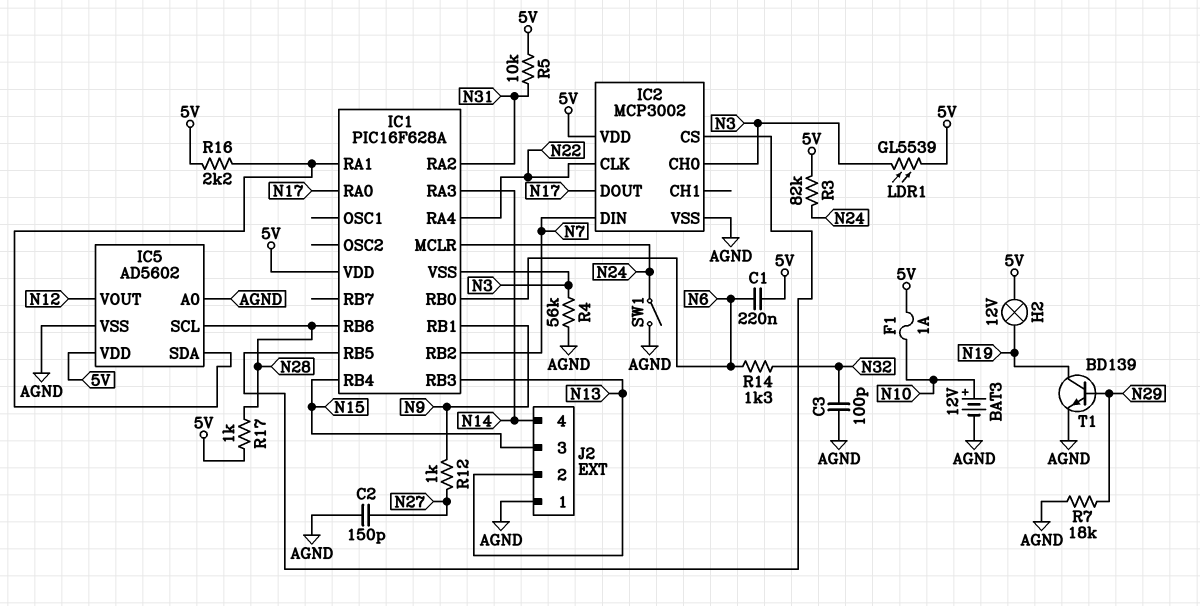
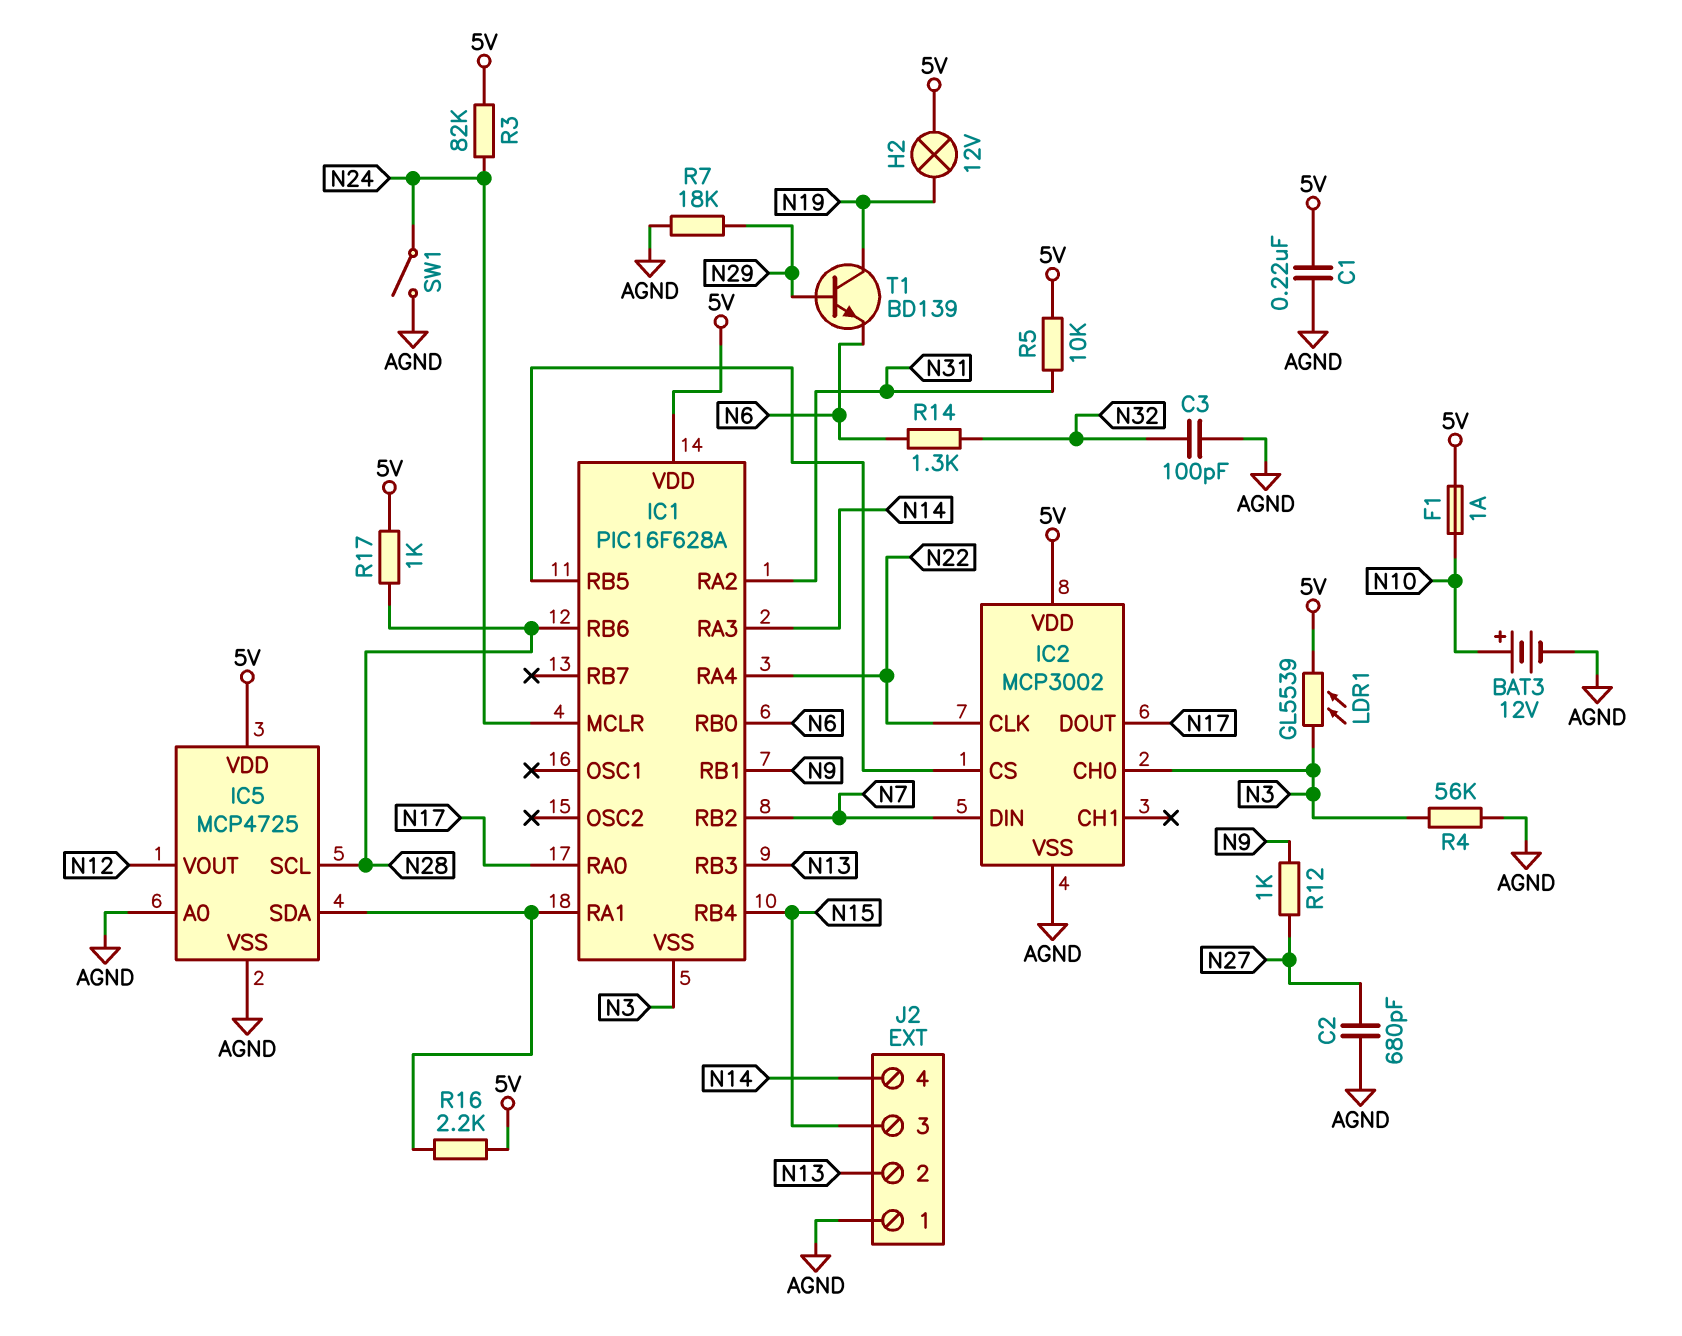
C1: 220nF (5V, N6) -> 220nF (5V, AGND)
C2: 150pF (AGND, N27) -> 680pF (AGND, N27)
IC5: AD5602 -> MCP4725
T1: NPN BD139 (B N29, C N19, E AGND) -> NPN BD139 (B N29, C N19, E N6)

